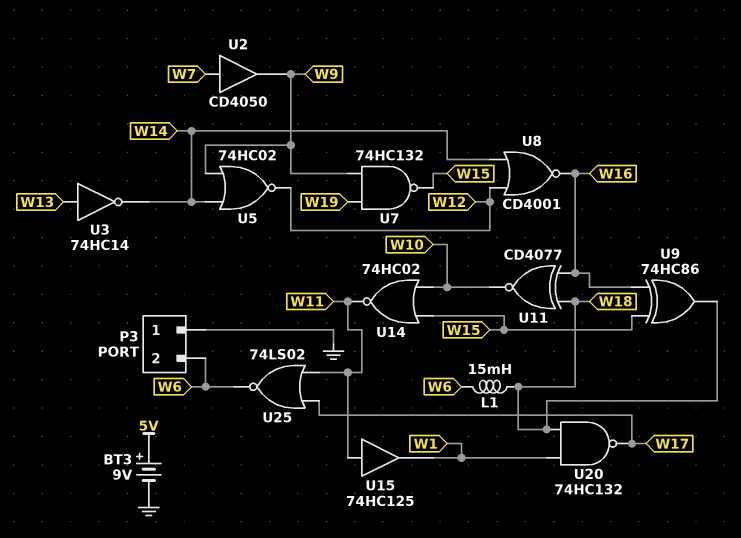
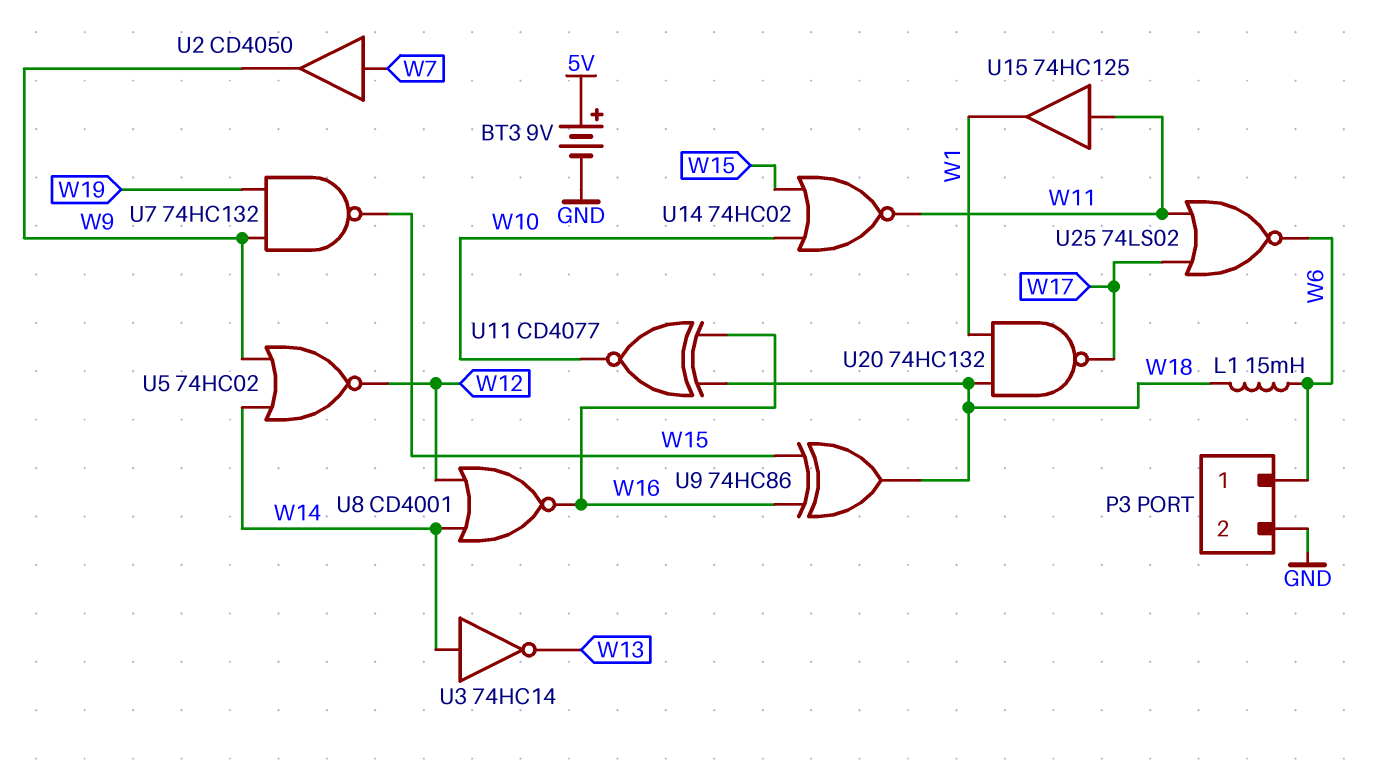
P3 pin 1: GND -> W6
P3 pin 2: W6 -> GND
U3: NOT 74HC14 (in W13, out W14) -> NOT 74HC14 (in W14, out W13)

